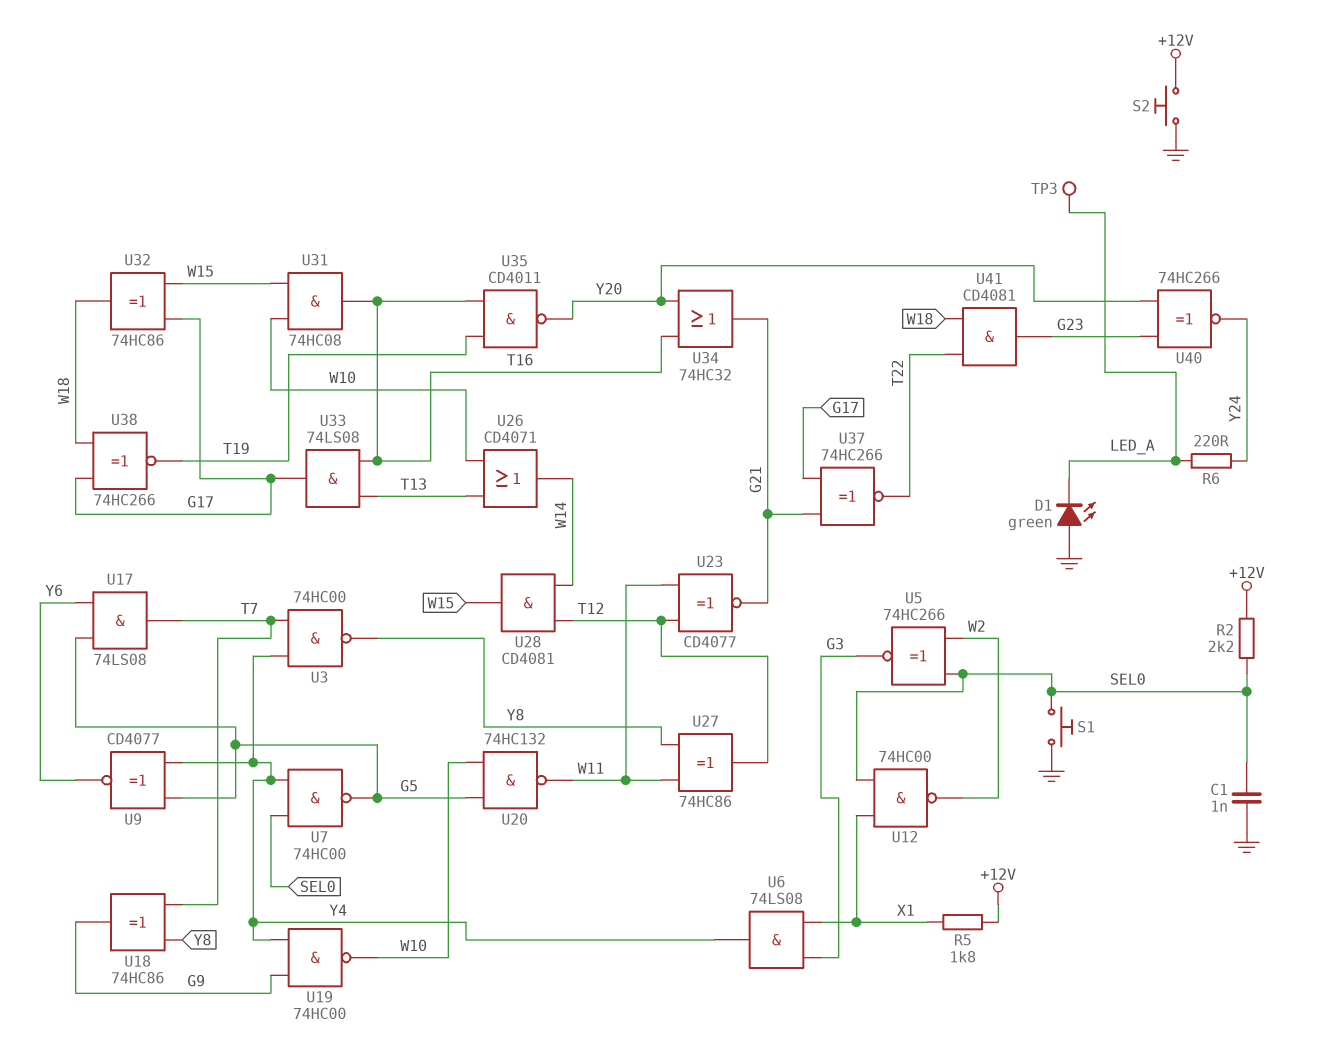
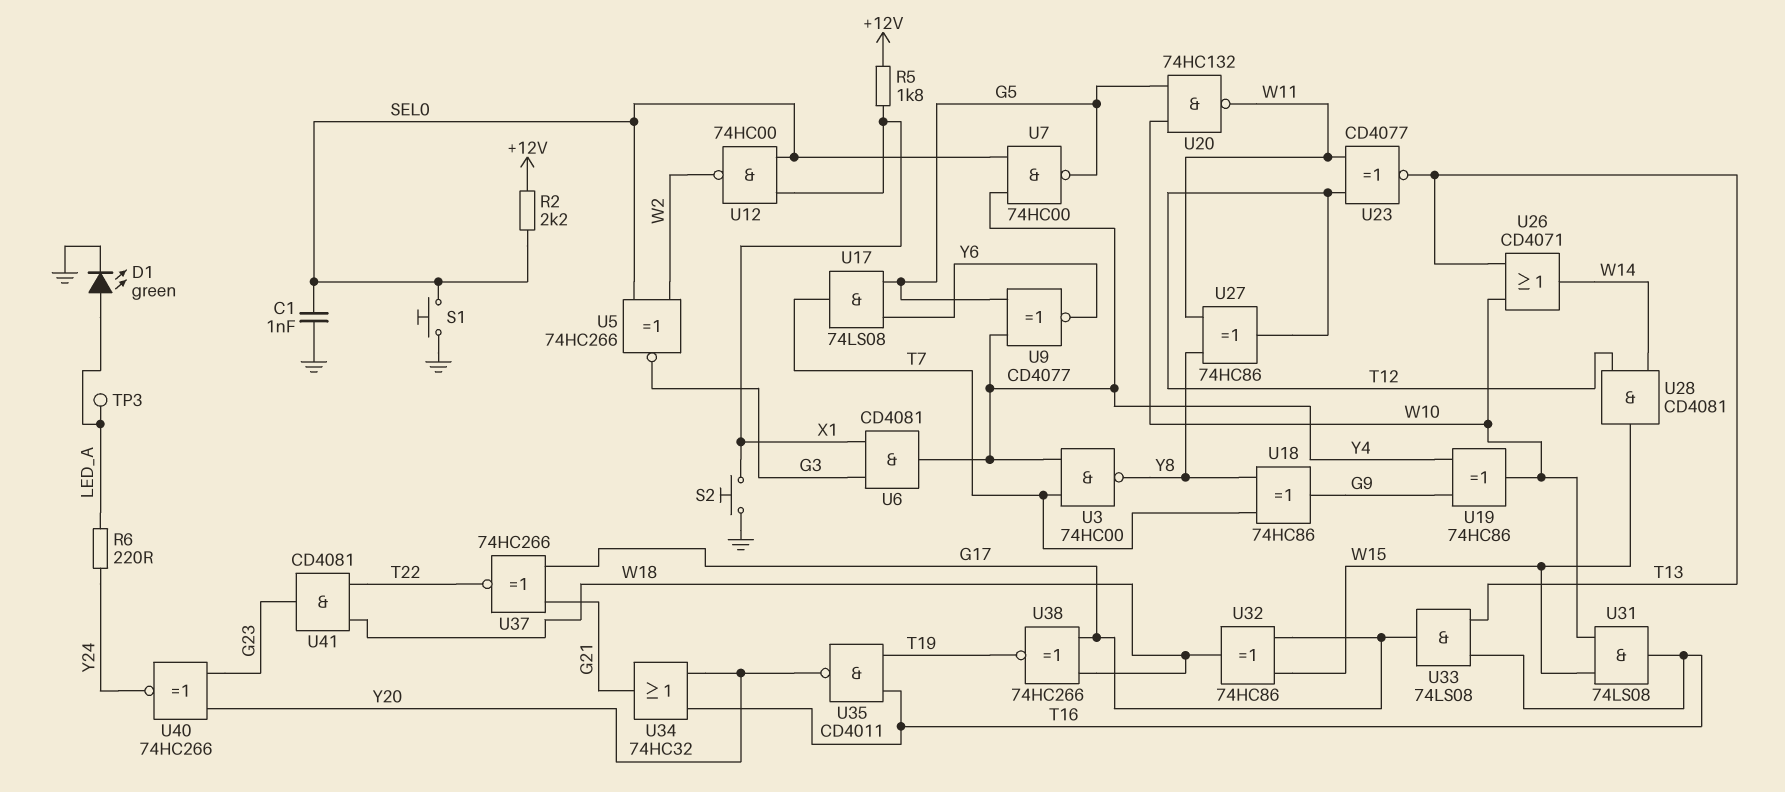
D1: LED green (A GND, K LED_A) -> LED green (A LED_A, K GND)
S2: button (+12V, GND) -> button (GND, X1)
U6: AND 74LS08 (in G3, in X1, out Y4) -> AND CD4081 (in G3, in X1, out Y4)
U19: NAND 74HC00 (in G9, in Y4, out W10) -> XOR 74HC86 (in G9, in Y4, out W10)
U23: XNOR CD4077 (in T12, in W11, out G21) -> XNOR CD4077 (in T12, in W11, out T13)
U31: AND 74HC08 (in W10, in W15, out T16) -> AND 74LS08 (in W10, in W15, out T16)

